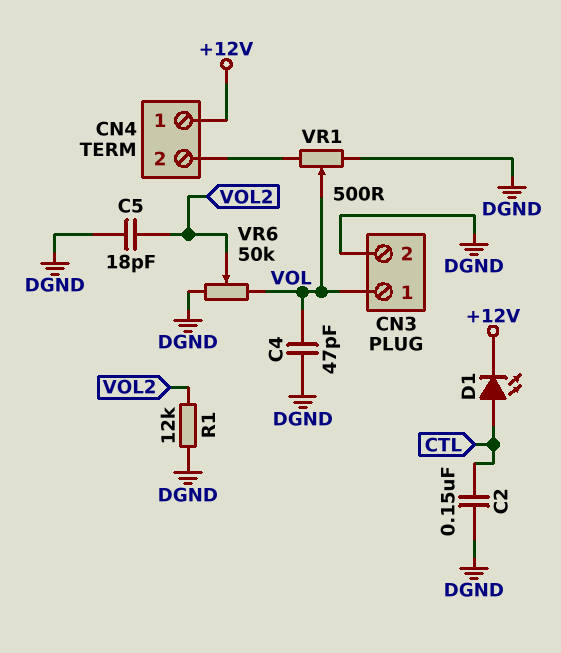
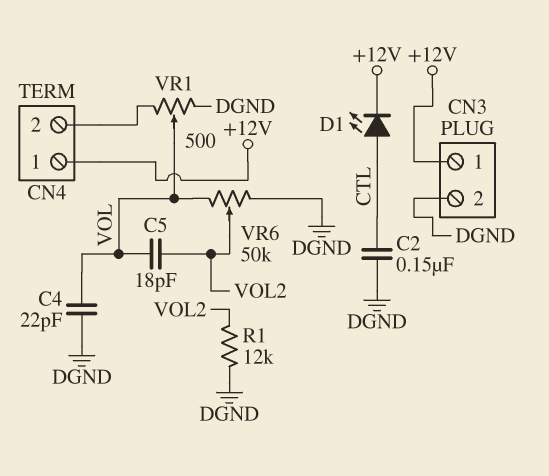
C4: 47pF (DGND, VOL) -> 22pF (DGND, VOL)
C5: 18pF (DGND, VOL2) -> 18pF (VOL, VOL2)
CN3 pin 1: VOL -> +12V

